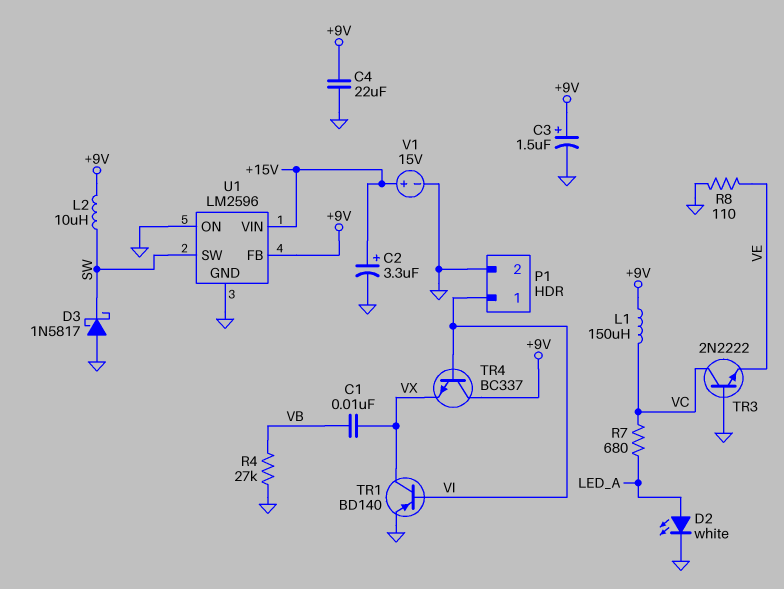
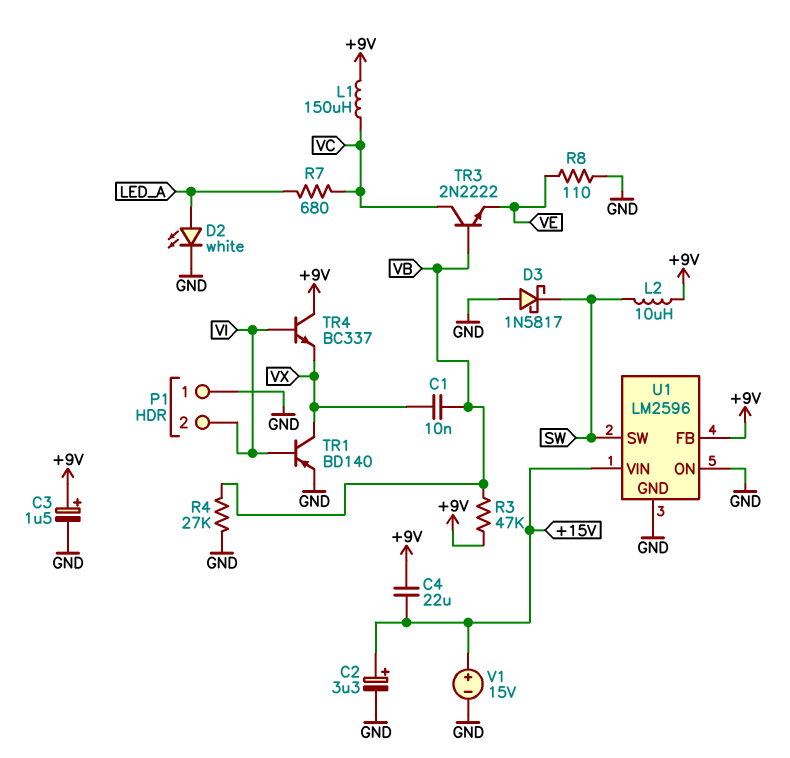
C4: 22uF (+9V, GND) -> 22uF (+9V, +15V)
P1 pin 1: VI -> GND
P1 pin 2: GND -> VI
R3: none -> 47k (+9V, VB)
TR3: NPN 2N2222 (B GND, C VC, E VE) -> NPN 2N2222 (B VB, C VC, E VE)

